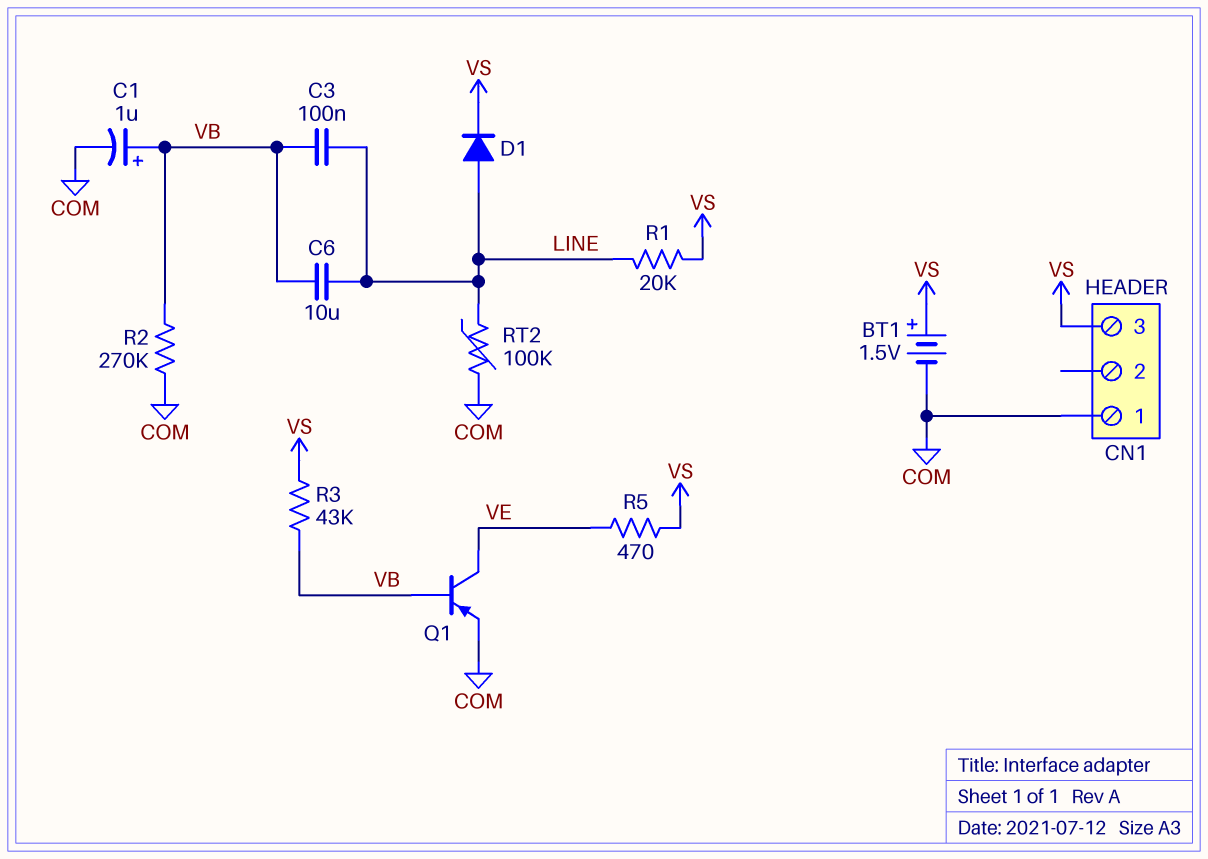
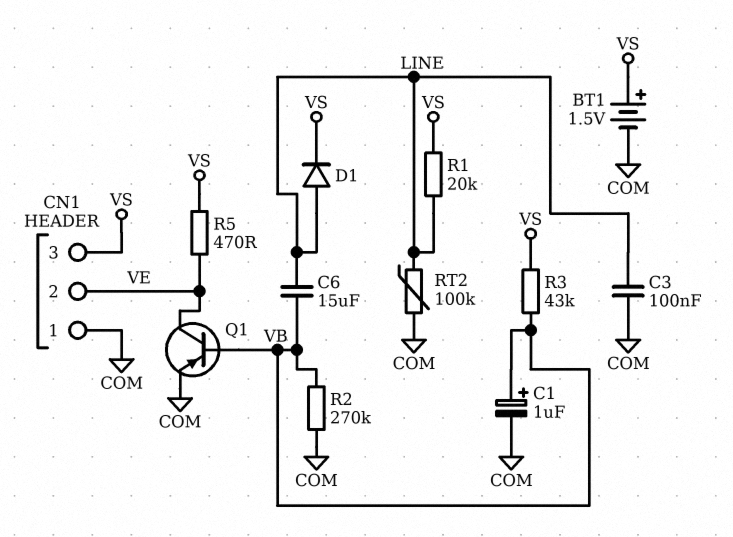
C3: 100nF (LINE, VB) -> 100nF (COM, LINE)
C6: 10uF (LINE, VB) -> 15uF (LINE, VB)
CN1 pin 2: none -> VE

